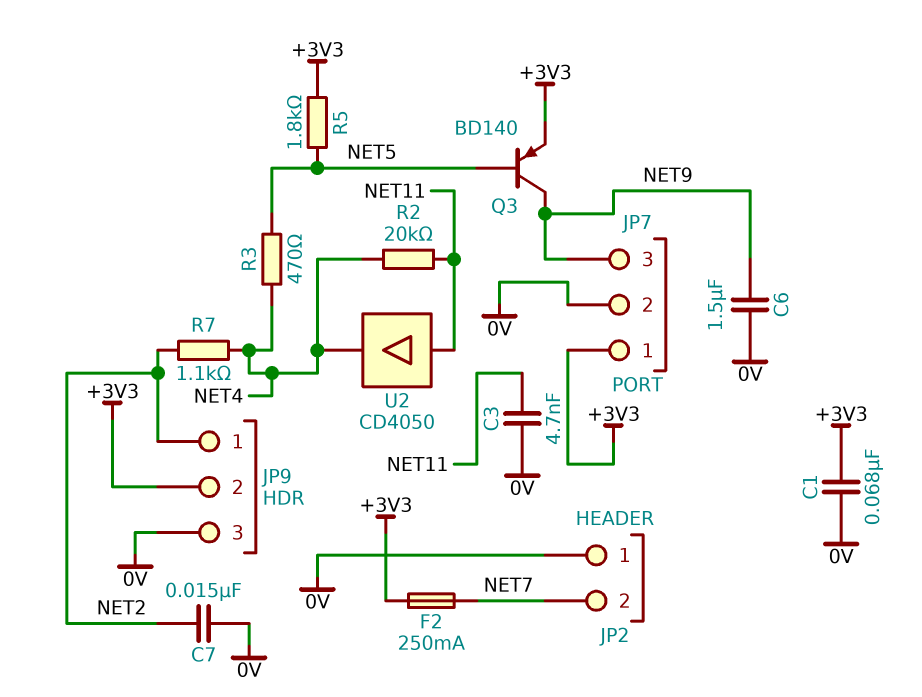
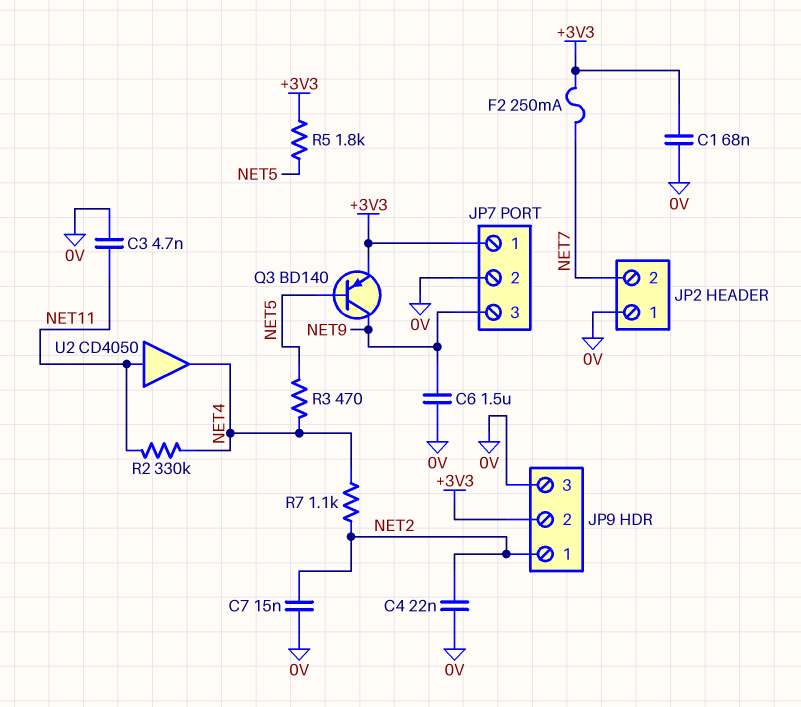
C4: none -> 22nF (0V, NET2)
R2: 20k (NET4, NET11) -> 330k (NET4, NET11)

